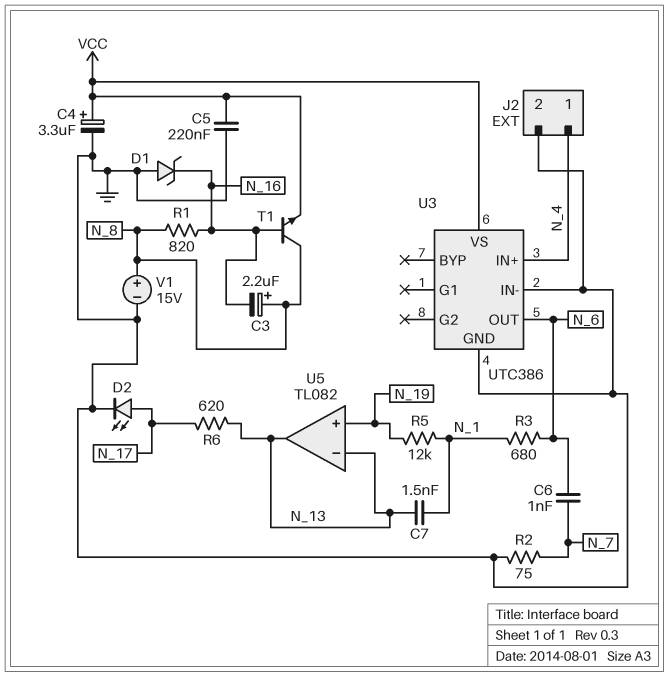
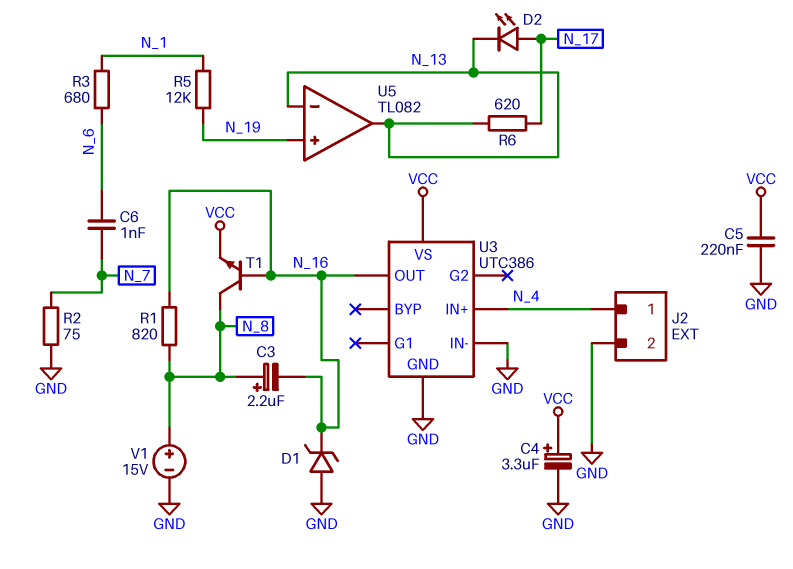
C7: 1.5nF (N_1, N_13) -> none
D2: LED (A N_17, K GND) -> LED (A N_17, K N_13)
U3 pin OUT: N_6 -> N_16

